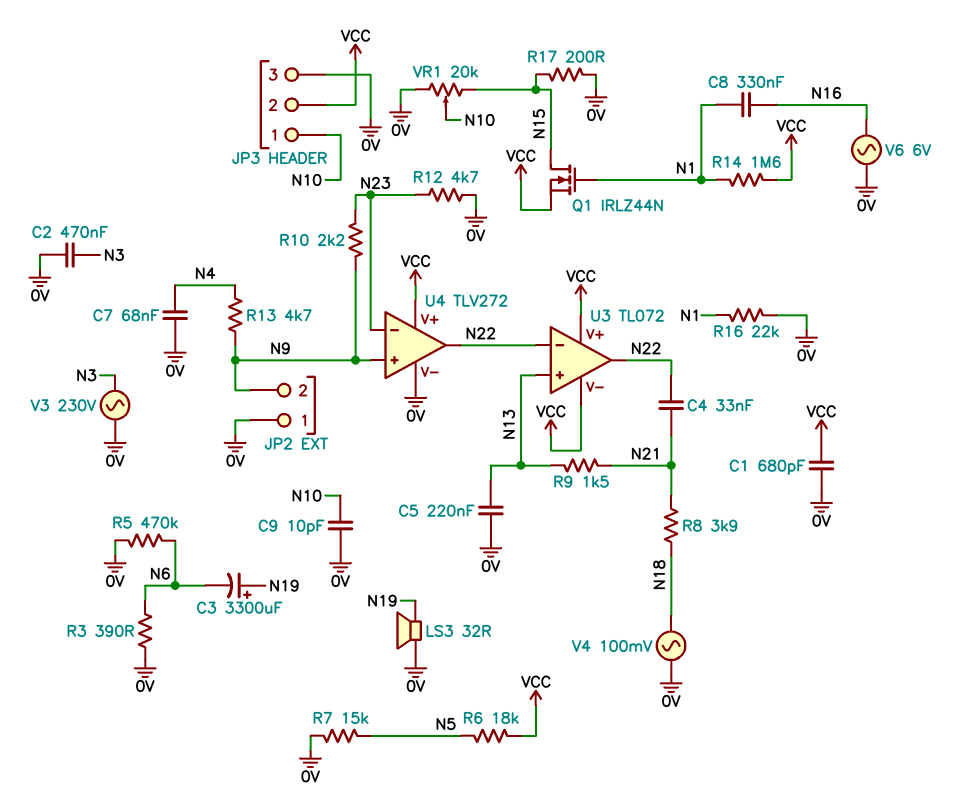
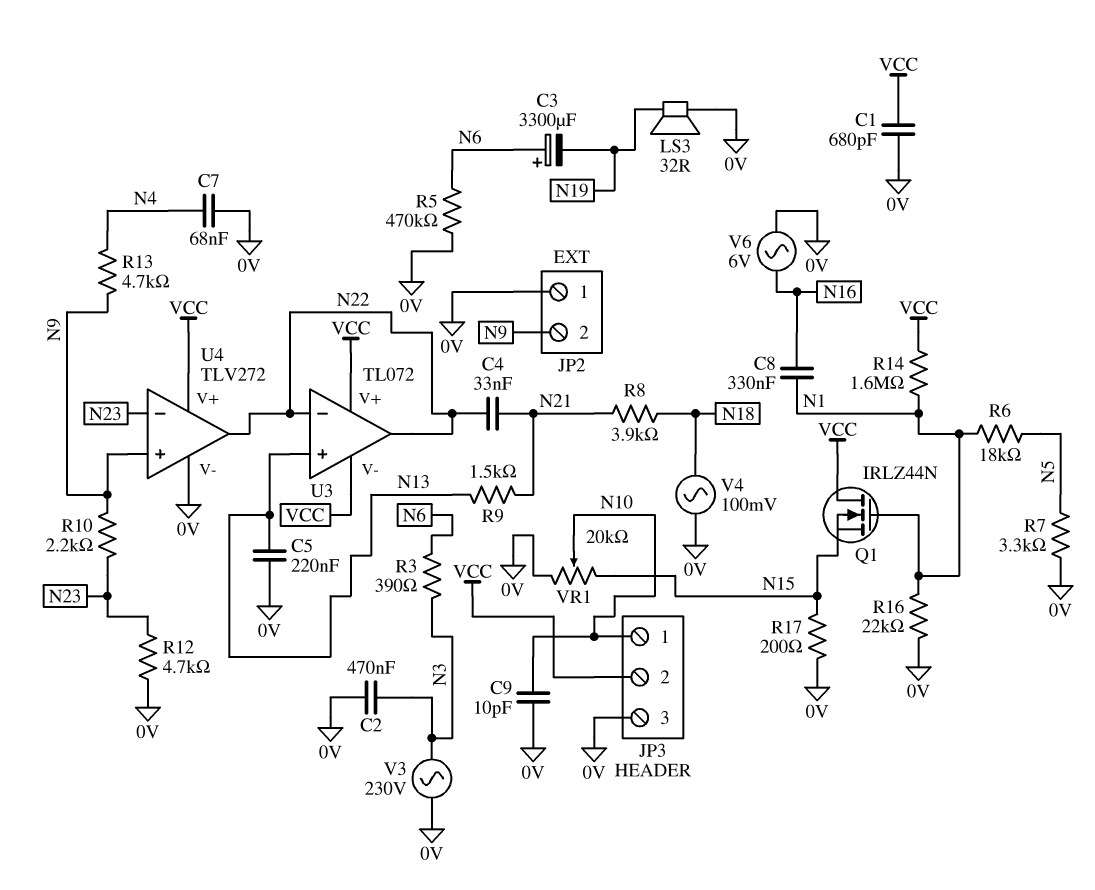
C3: 3300uF (plus N19, minus N6) -> 3300uF (plus N6, minus N19)
Q1: NMOS IRLZ44N (G N1, D N15, S VCC) -> NMOS IRLZ44N (G N1, D VCC, S N15)
R3: 390 (0V, N6) -> 390 (N3, N6)
R6: 18k (N5, VCC) -> 18k (N1, N5)
R7: 15k (0V, N5) -> 3.3k (0V, N5)

